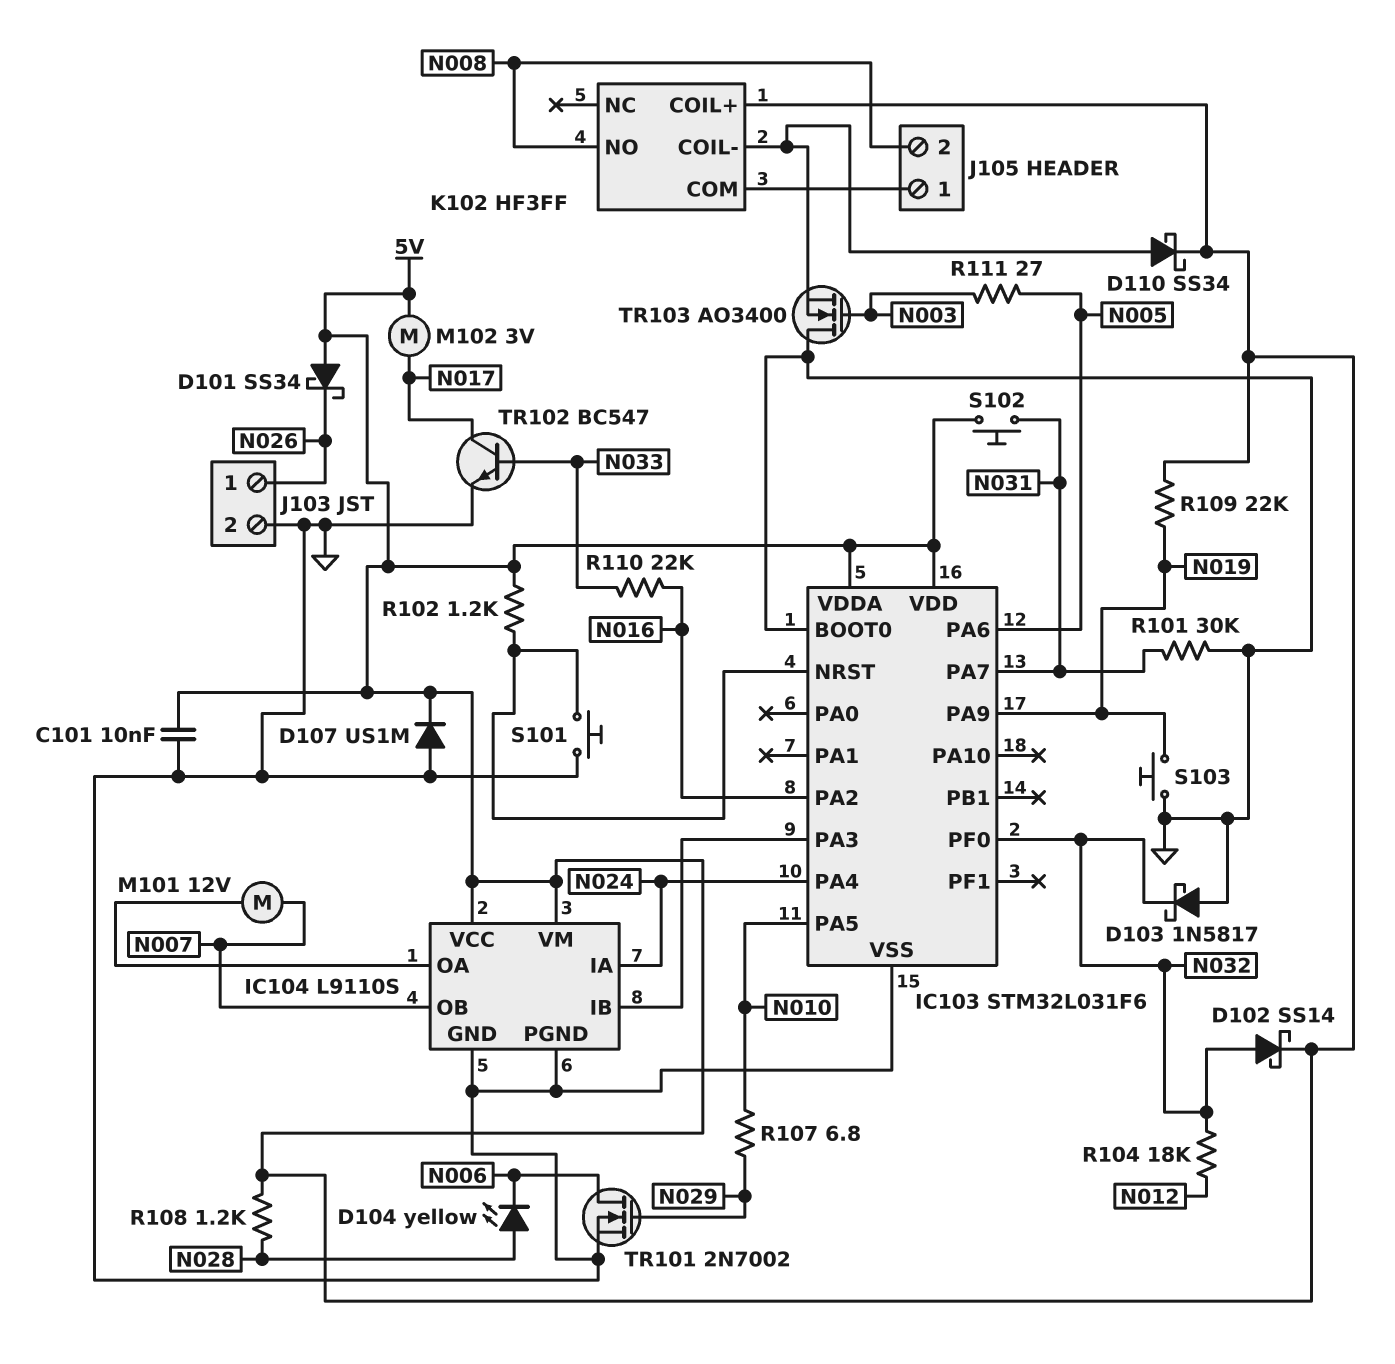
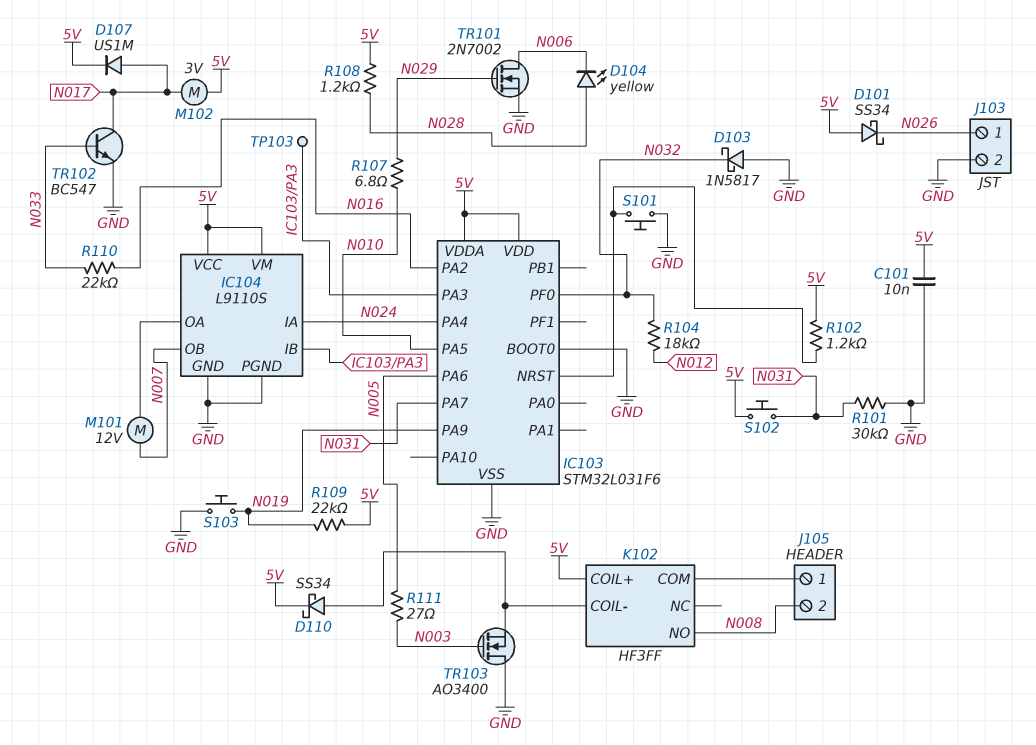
D102: schottky SS14 (A N032, K 5V) -> none
D107: diode US1M (A GND, K 5V) -> diode US1M (A N017, K 5V)
TP103: none -> test point (IC103/PA3)

